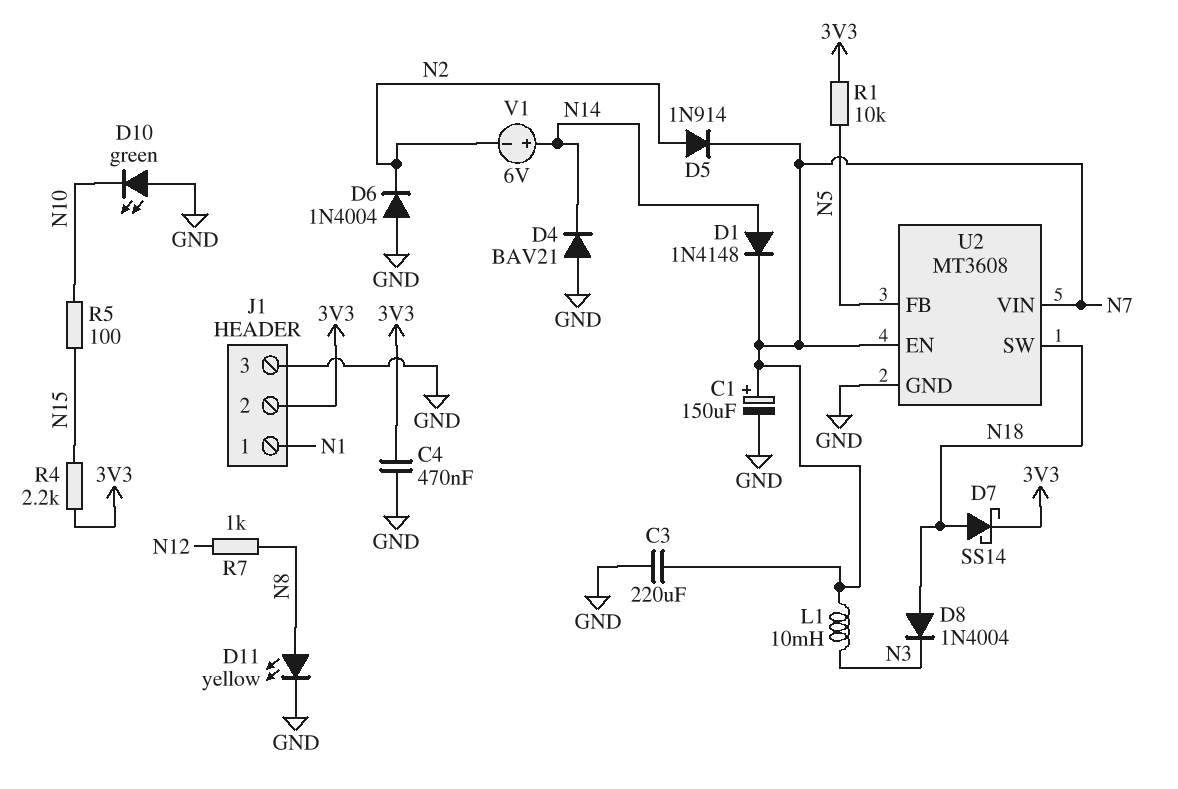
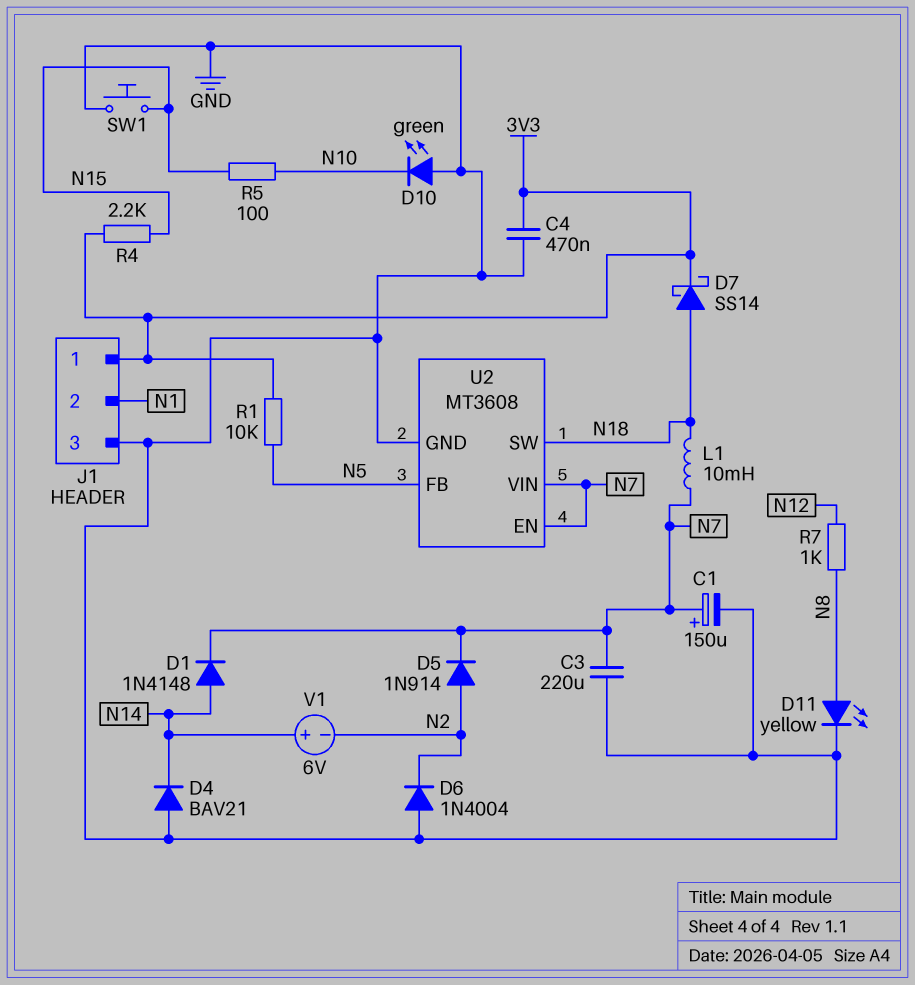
D8: diode 1N4004 (A N18, K N3) -> none
J1 pin 1: N1 -> 3V3
J1 pin 2: 3V3 -> N1
L1: 10mH (N3, N7) -> 10mH (N7, N18)
SW1: none -> button (GND, N15)

